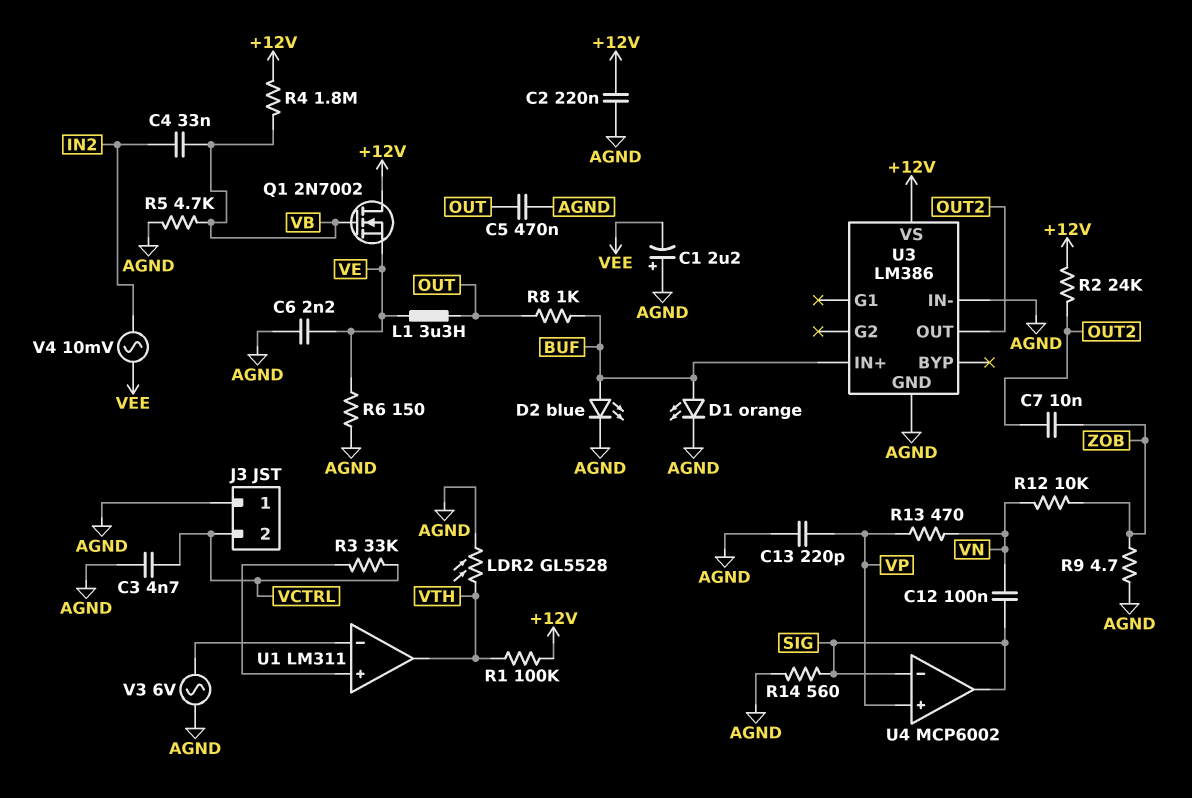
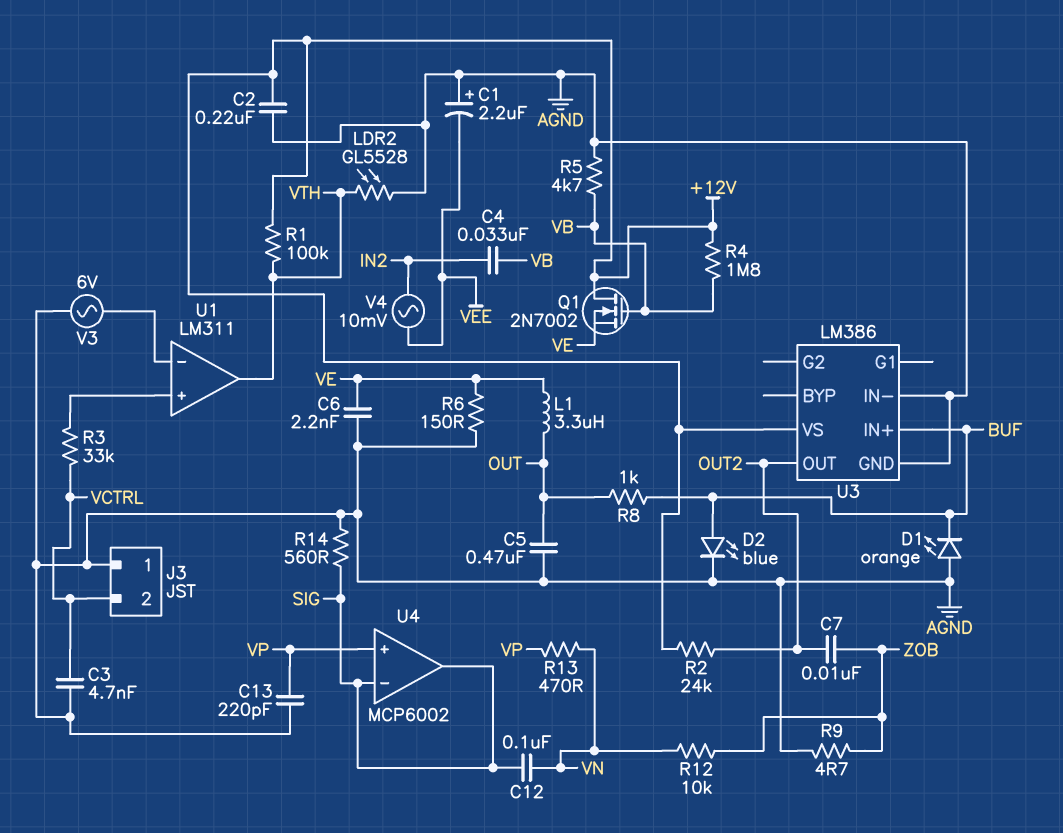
D1: LED orange (A BUF, K AGND) -> LED orange (A AGND, K BUF)

